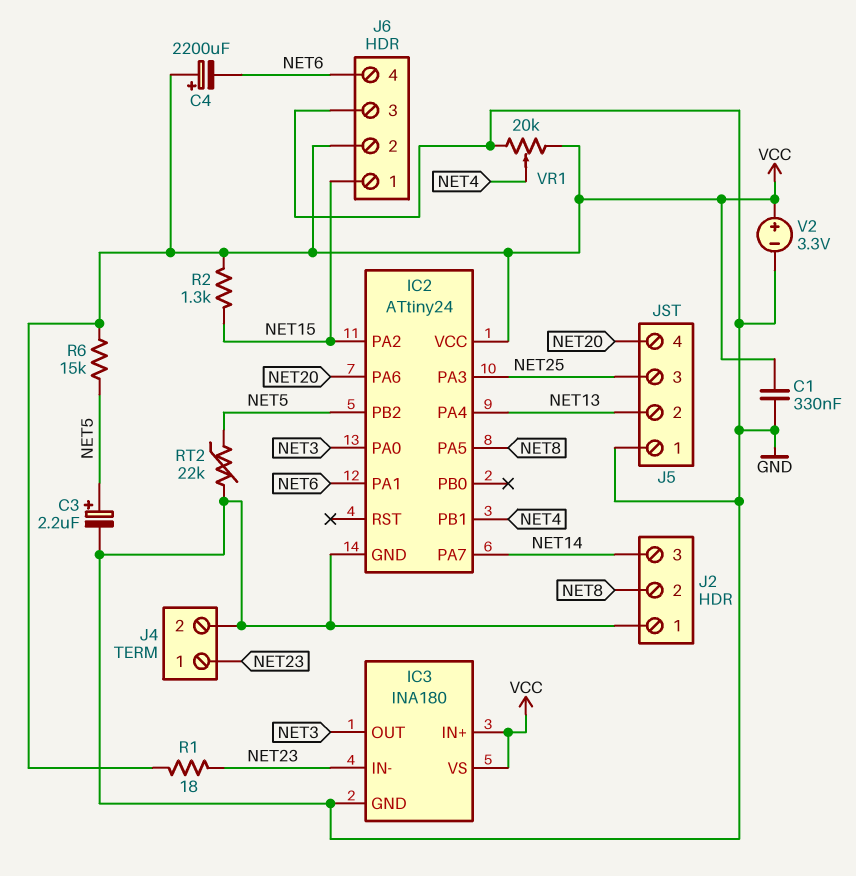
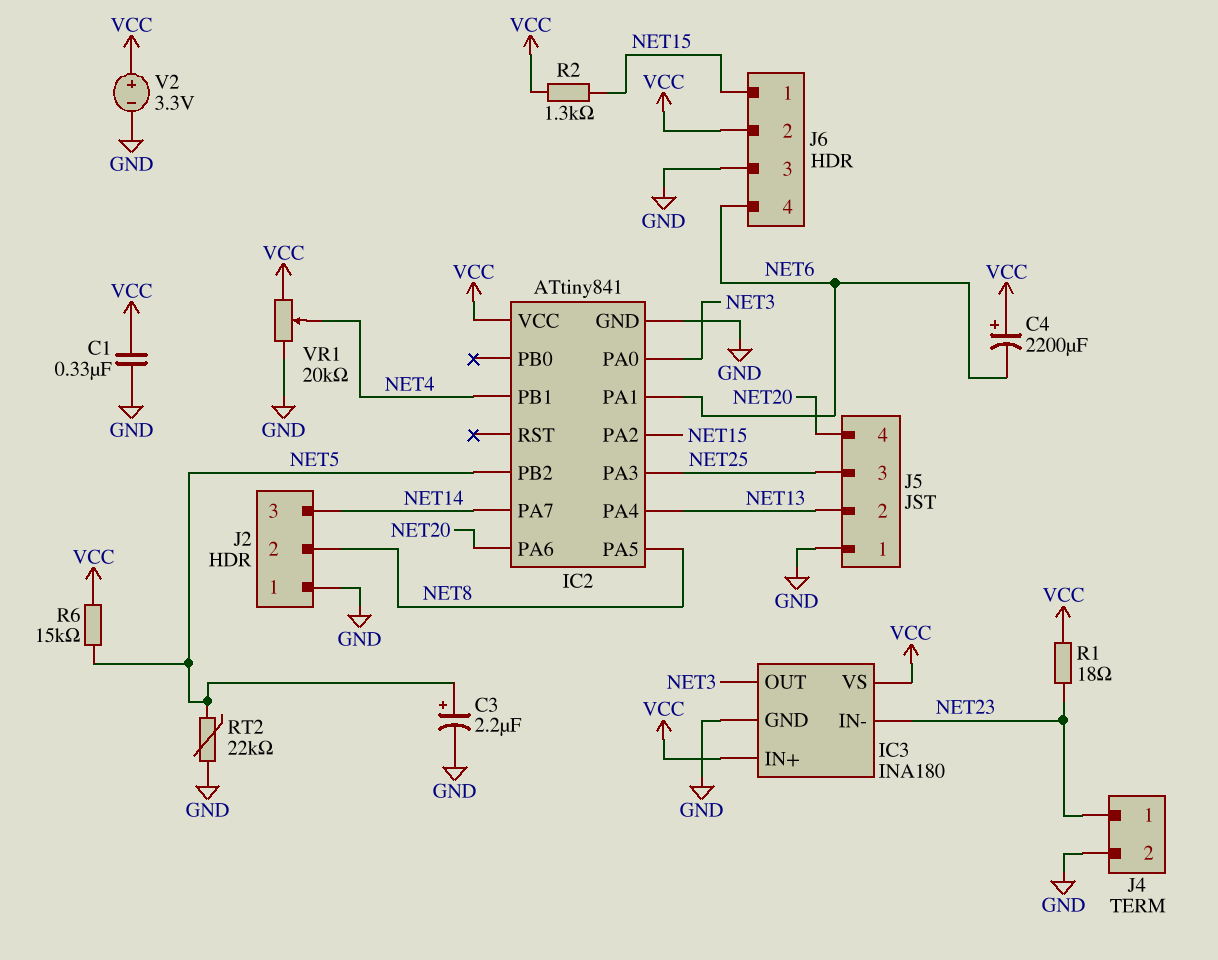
IC2: ATtiny24 -> ATtiny841

